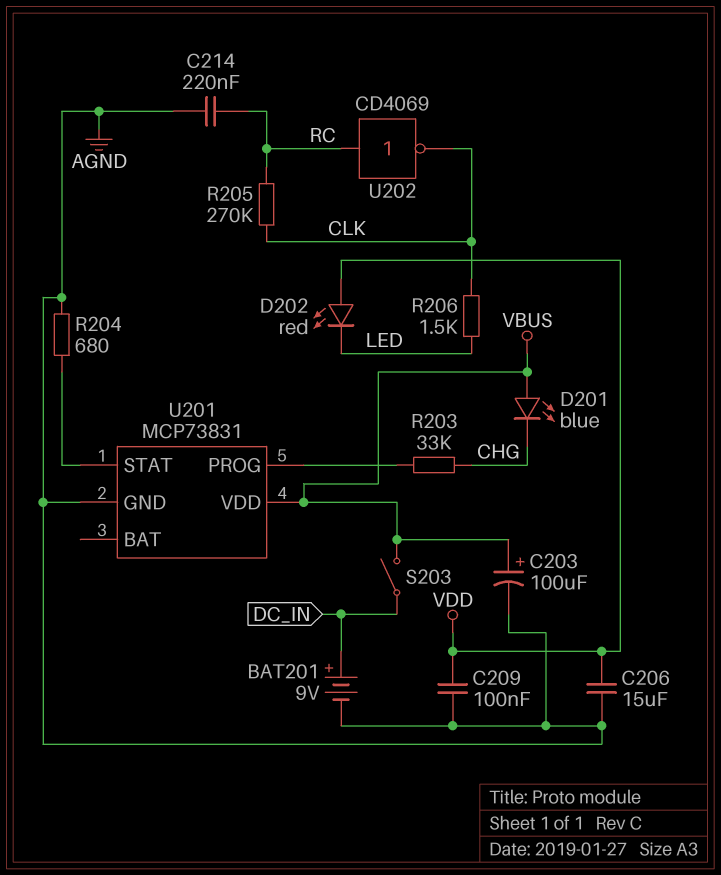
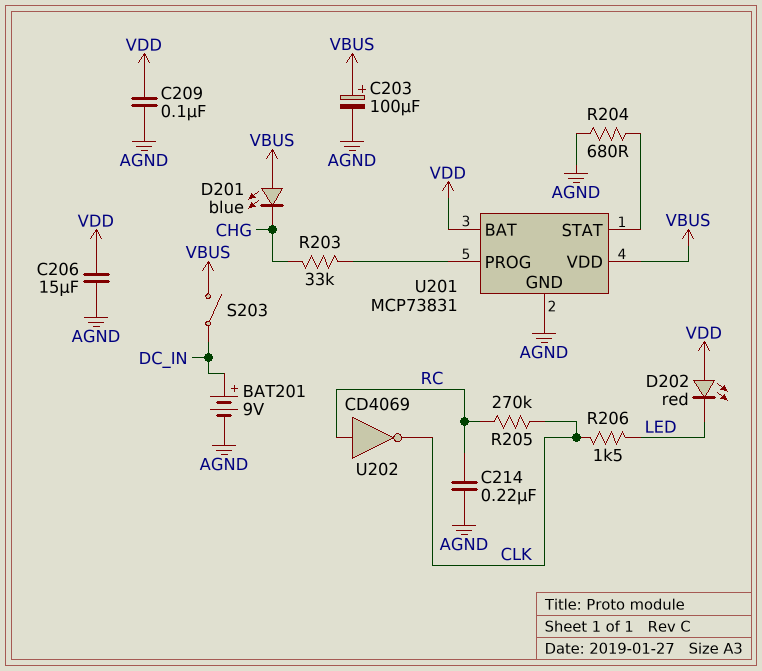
U201 pin BAT: none -> VDD

